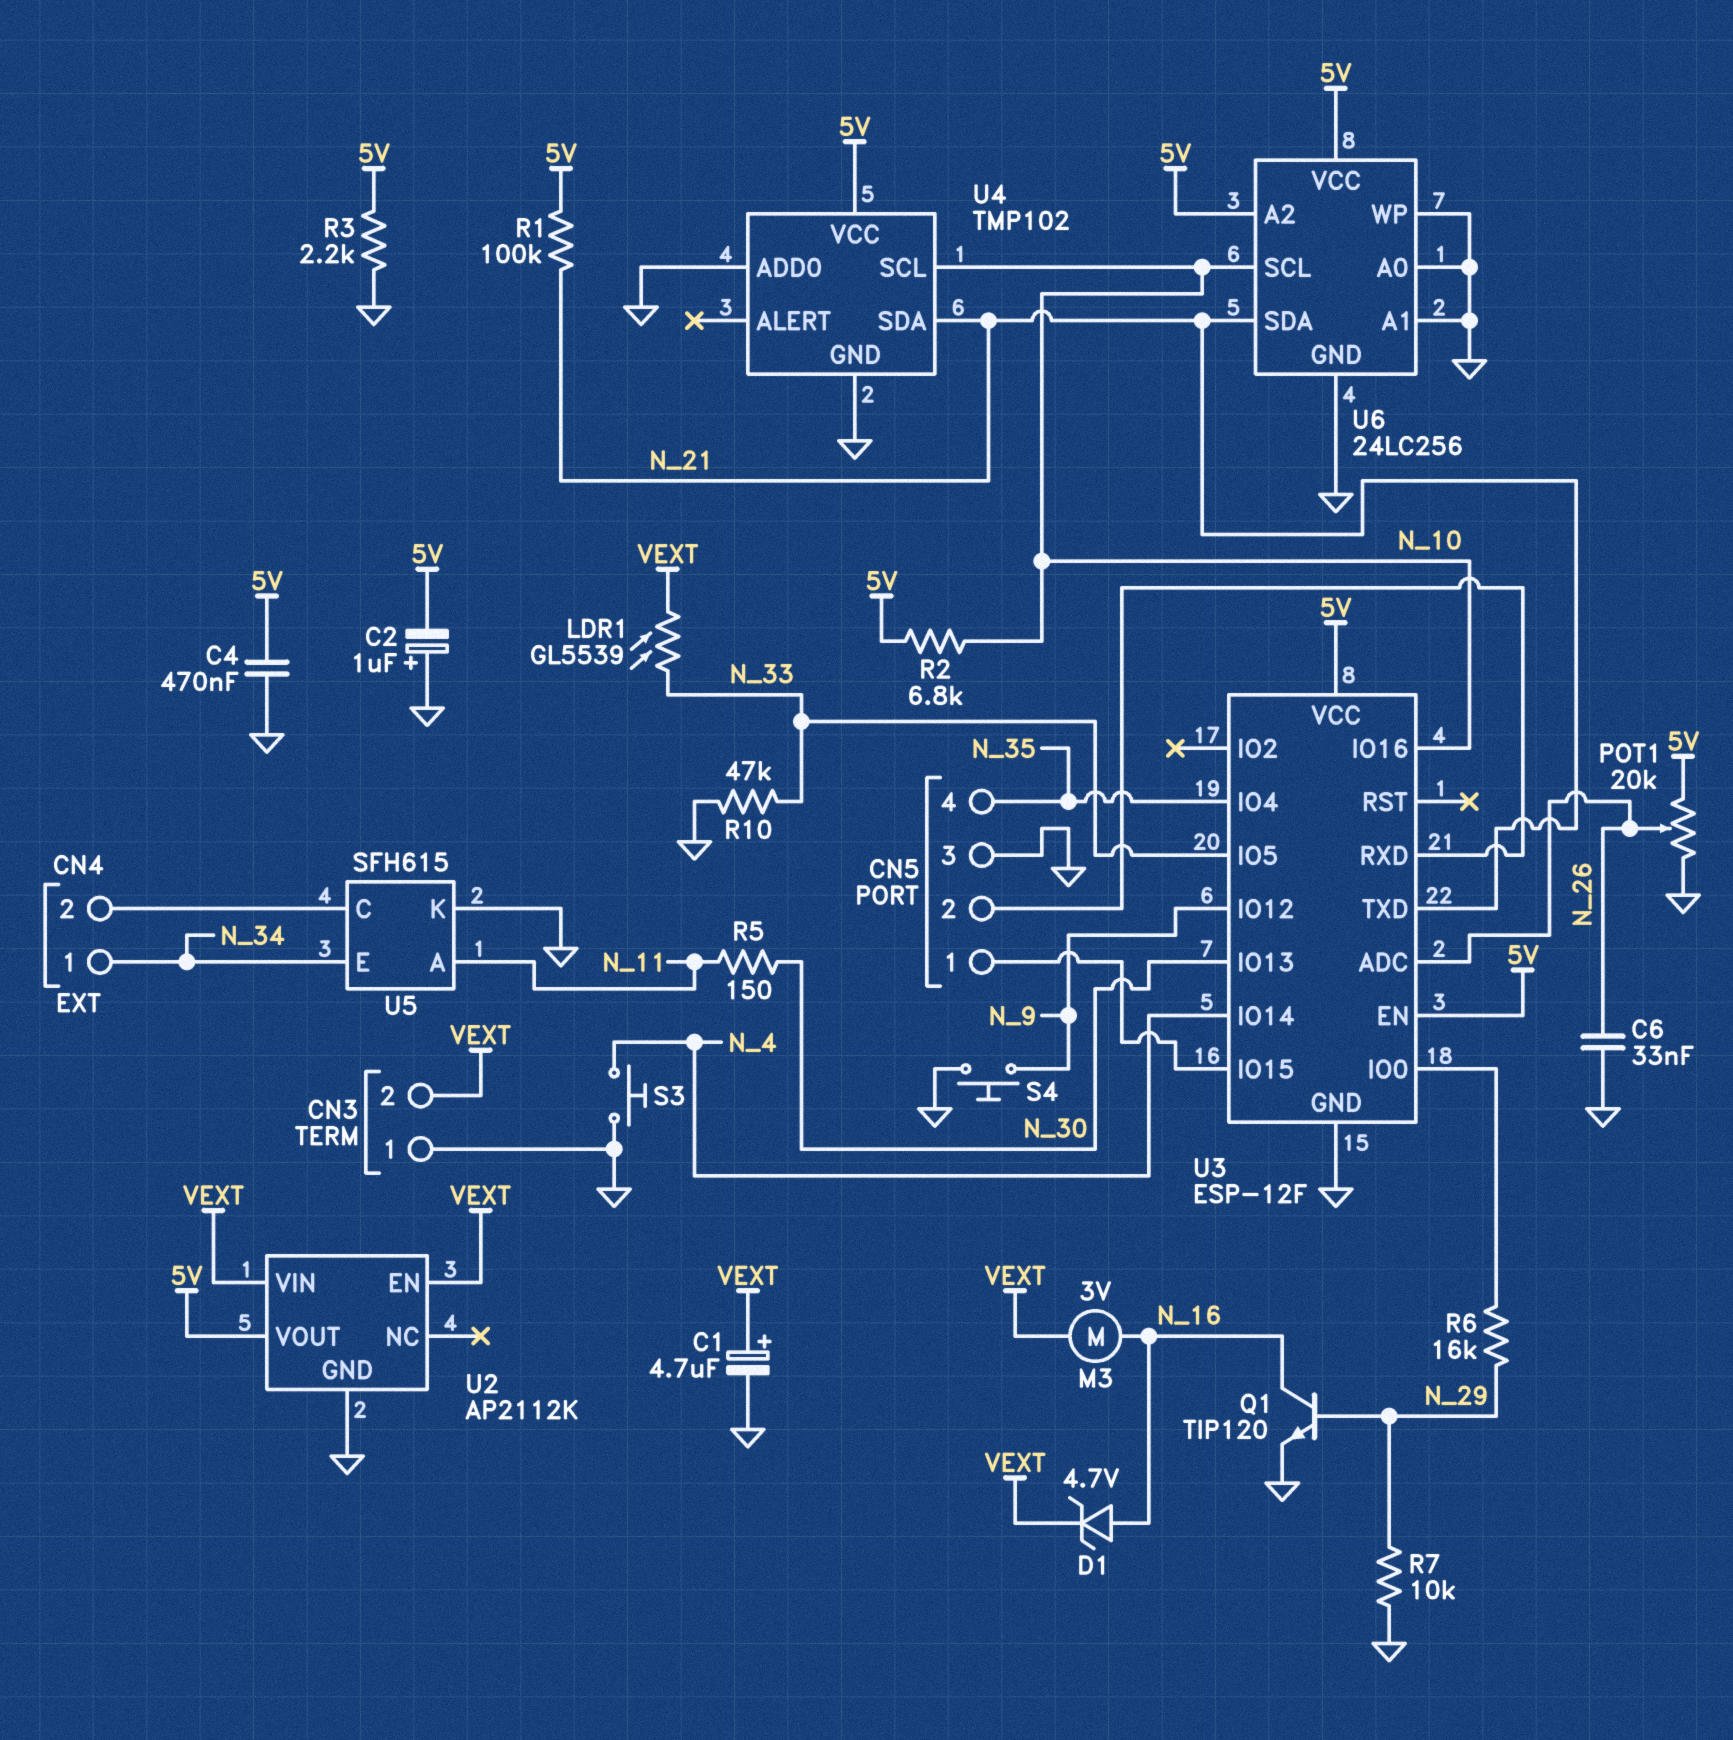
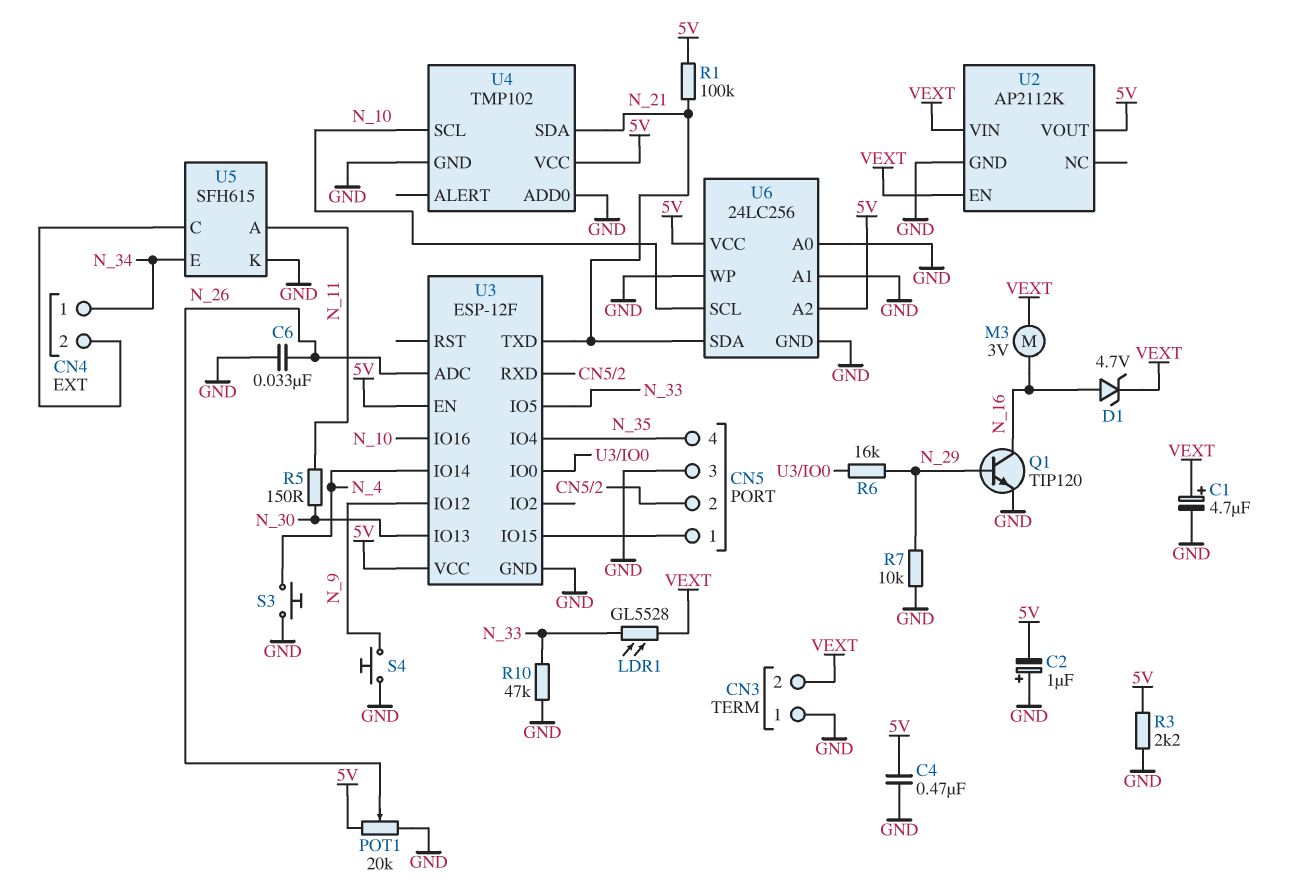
LDR1: GL5539 (N_33, VEXT) -> GL5528 (N_33, VEXT)
R2: 6.8k (5V, N_10) -> none

